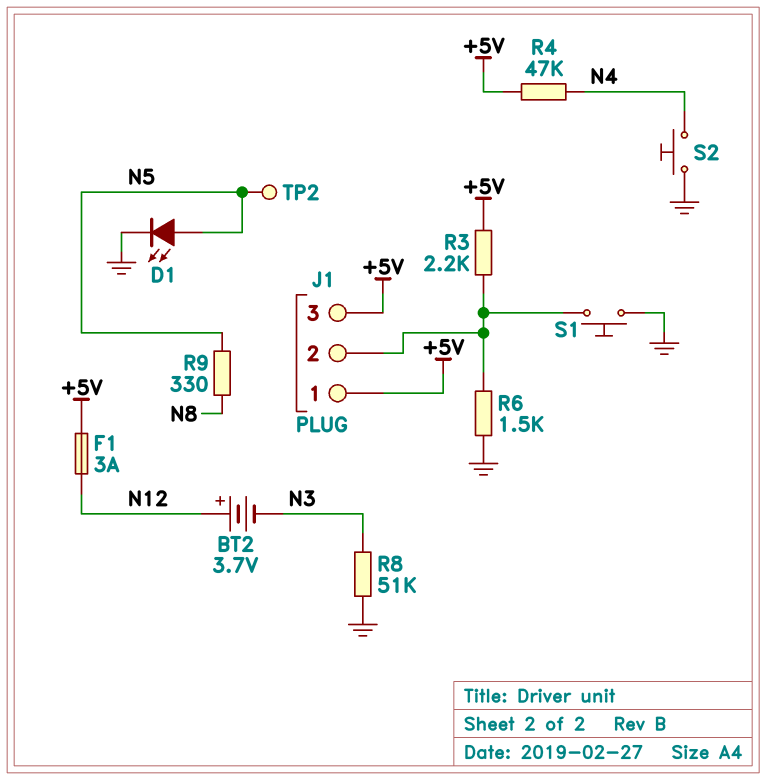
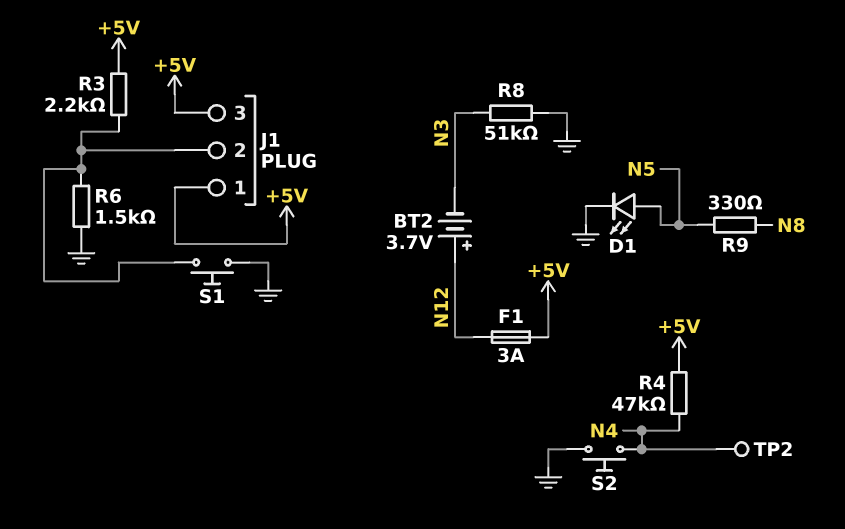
TP2: test point (N5) -> test point (N4)

